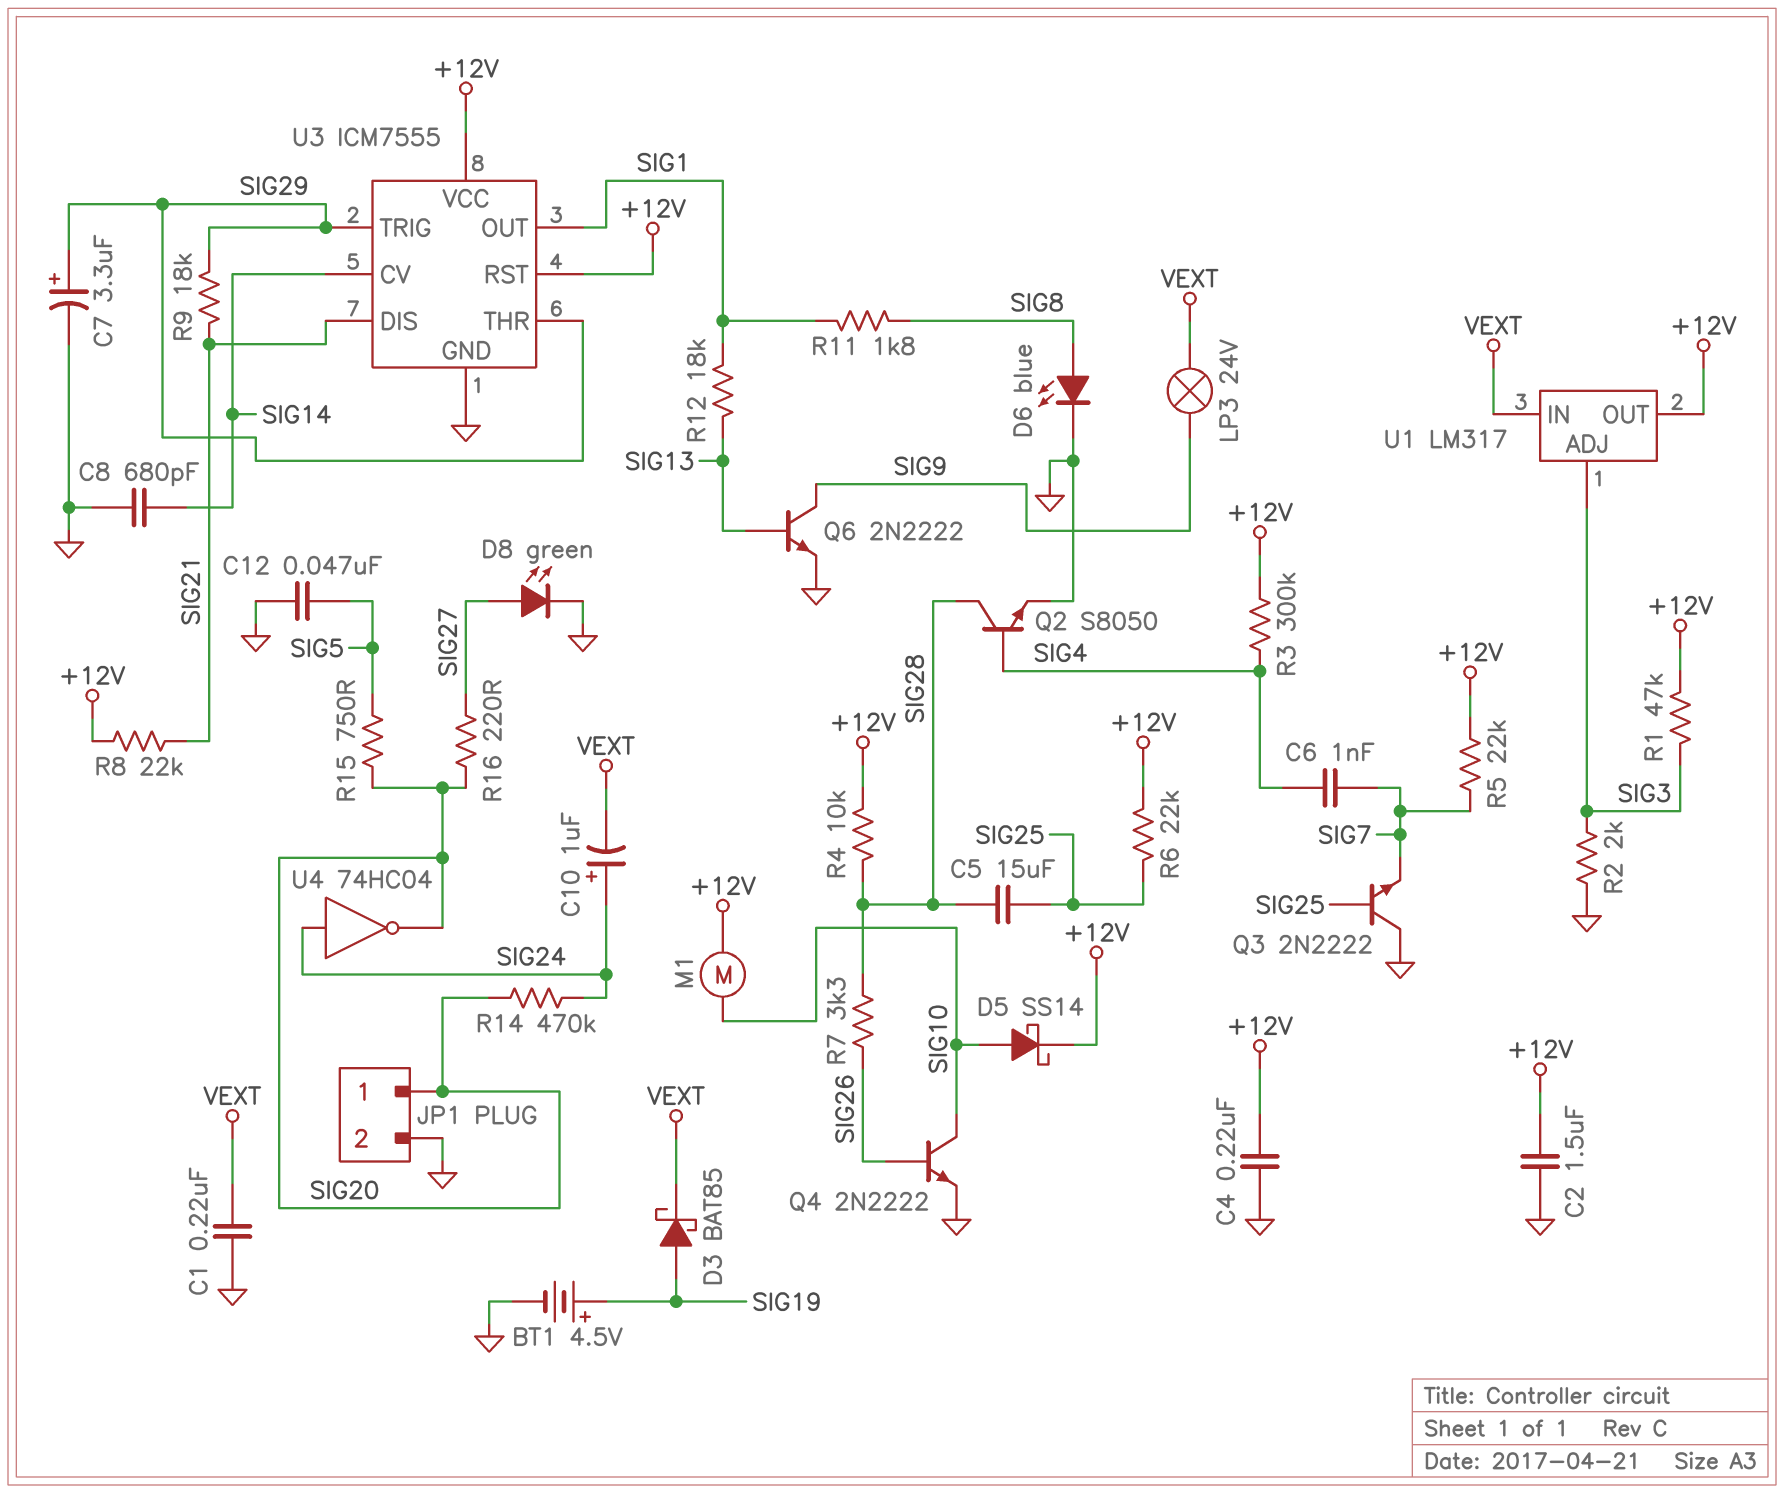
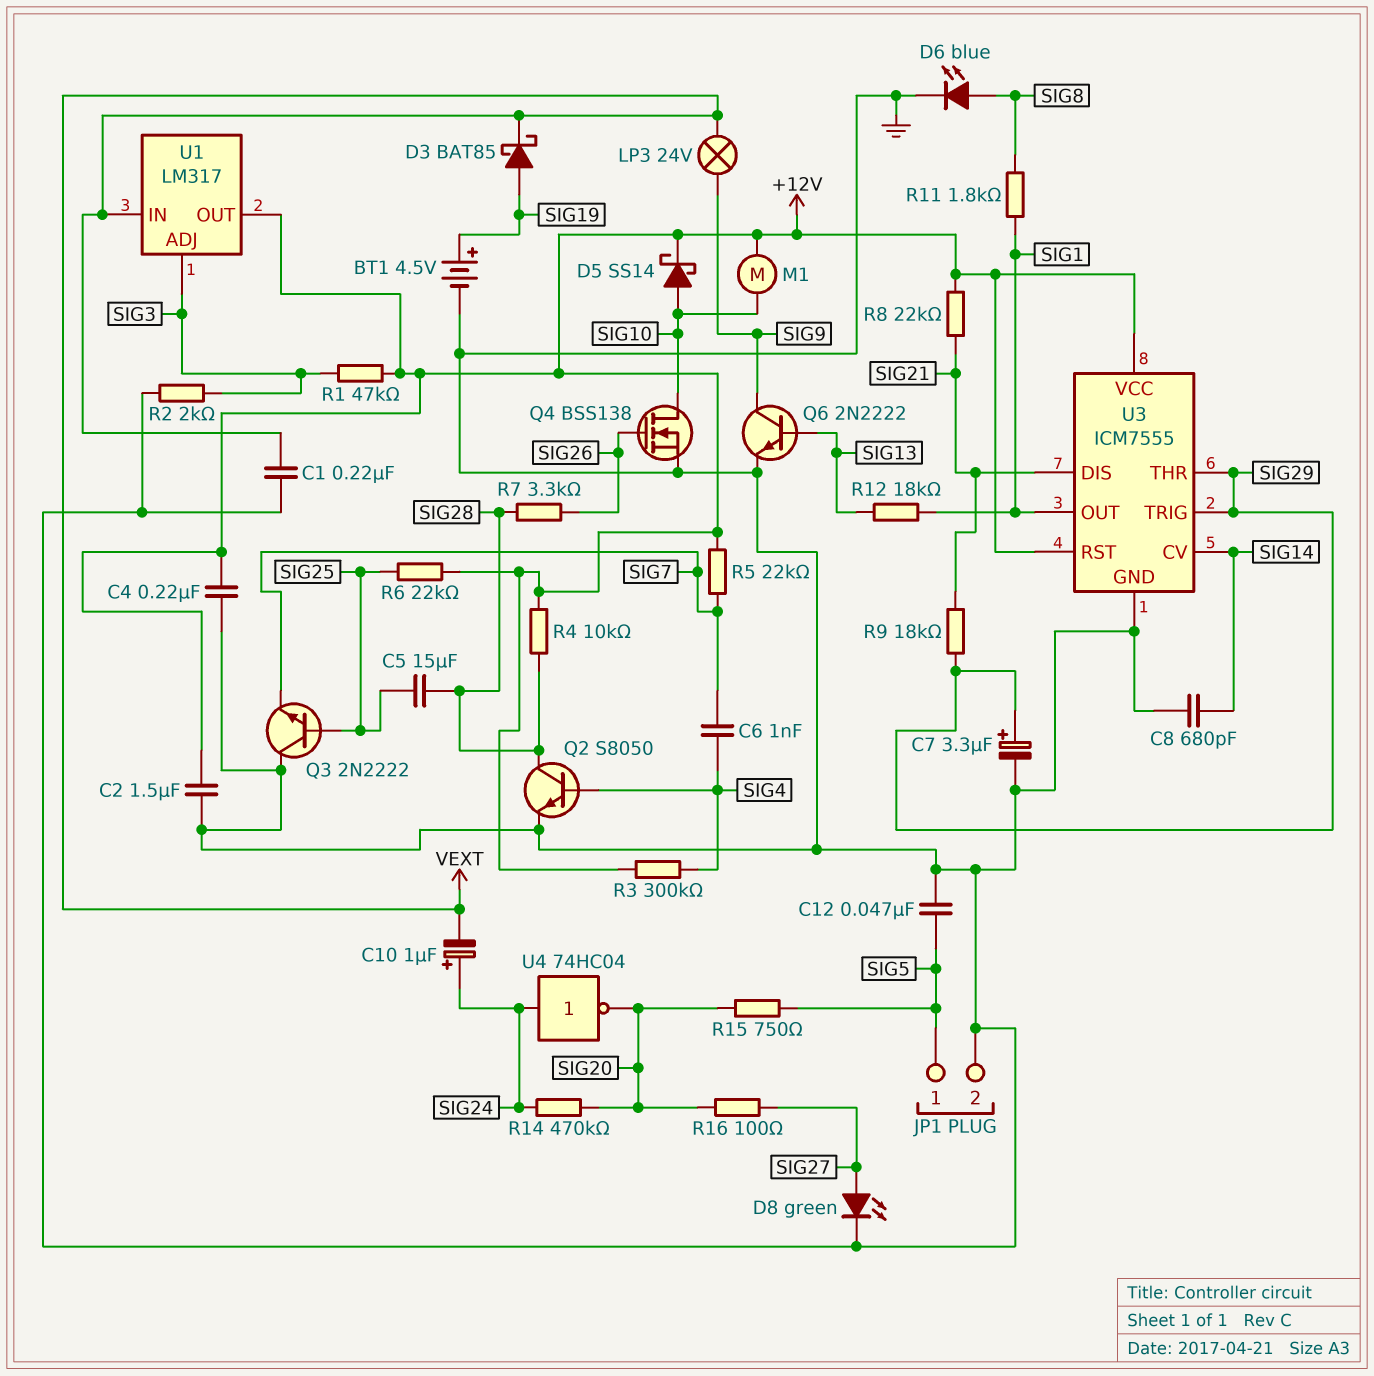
JP1 pin 1: SIG20 -> SIG5
Q4: NPN 2N2222 (B SIG26, C SIG10, E GND) -> NMOS BSS138 (G SIG26, D SIG10, S GND)
R16: 220 (SIG20, SIG27) -> 100 (SIG20, SIG27)

